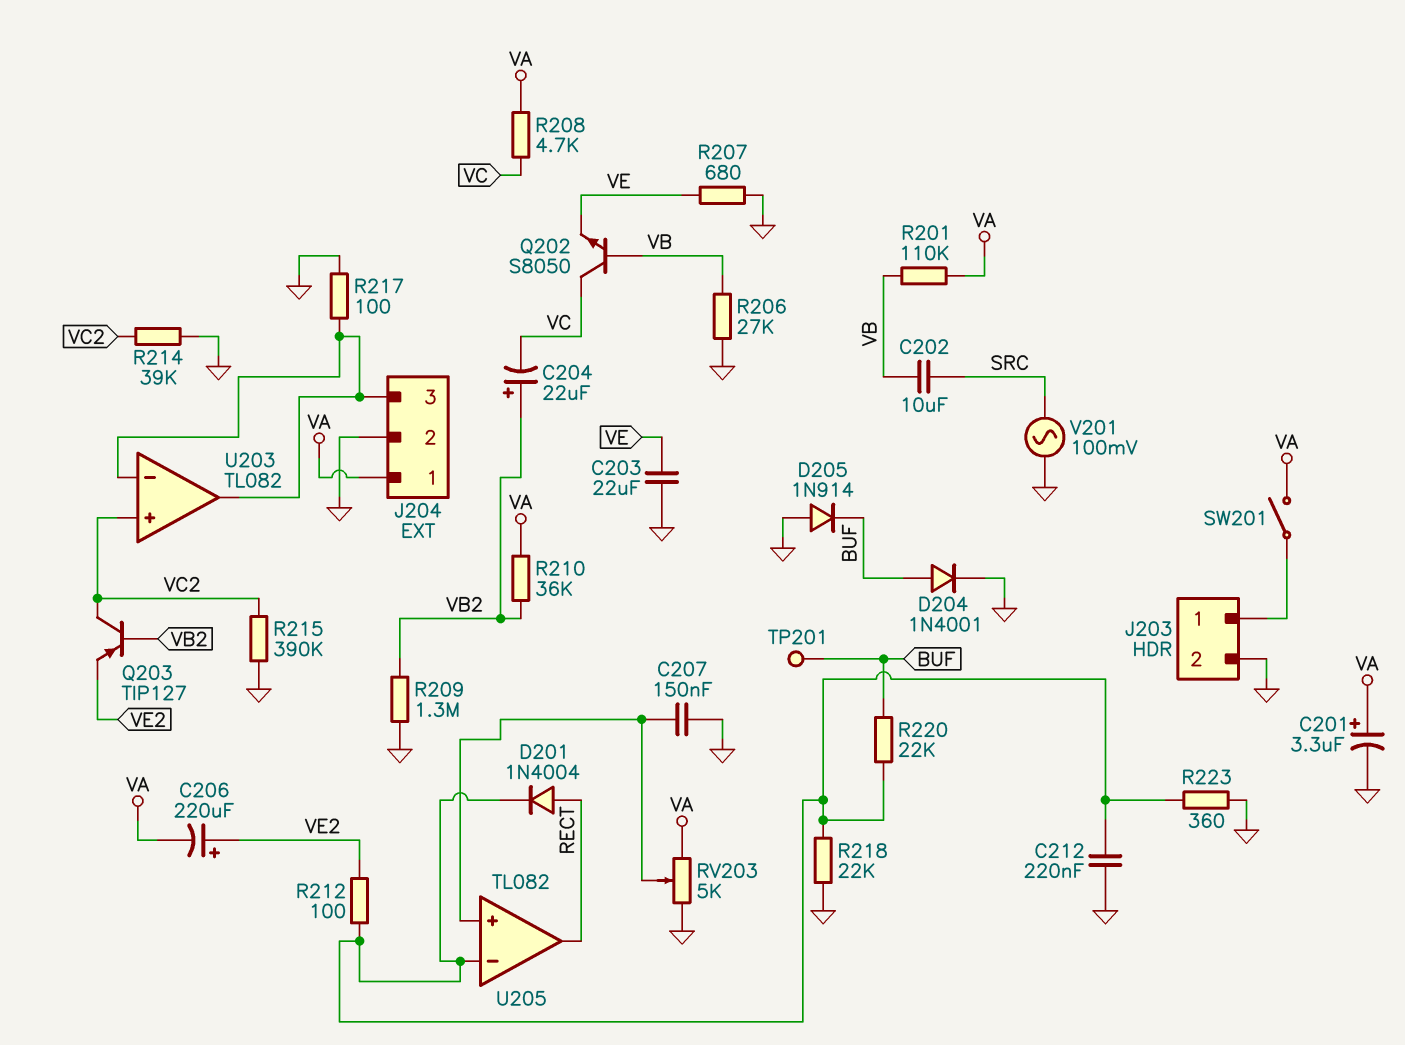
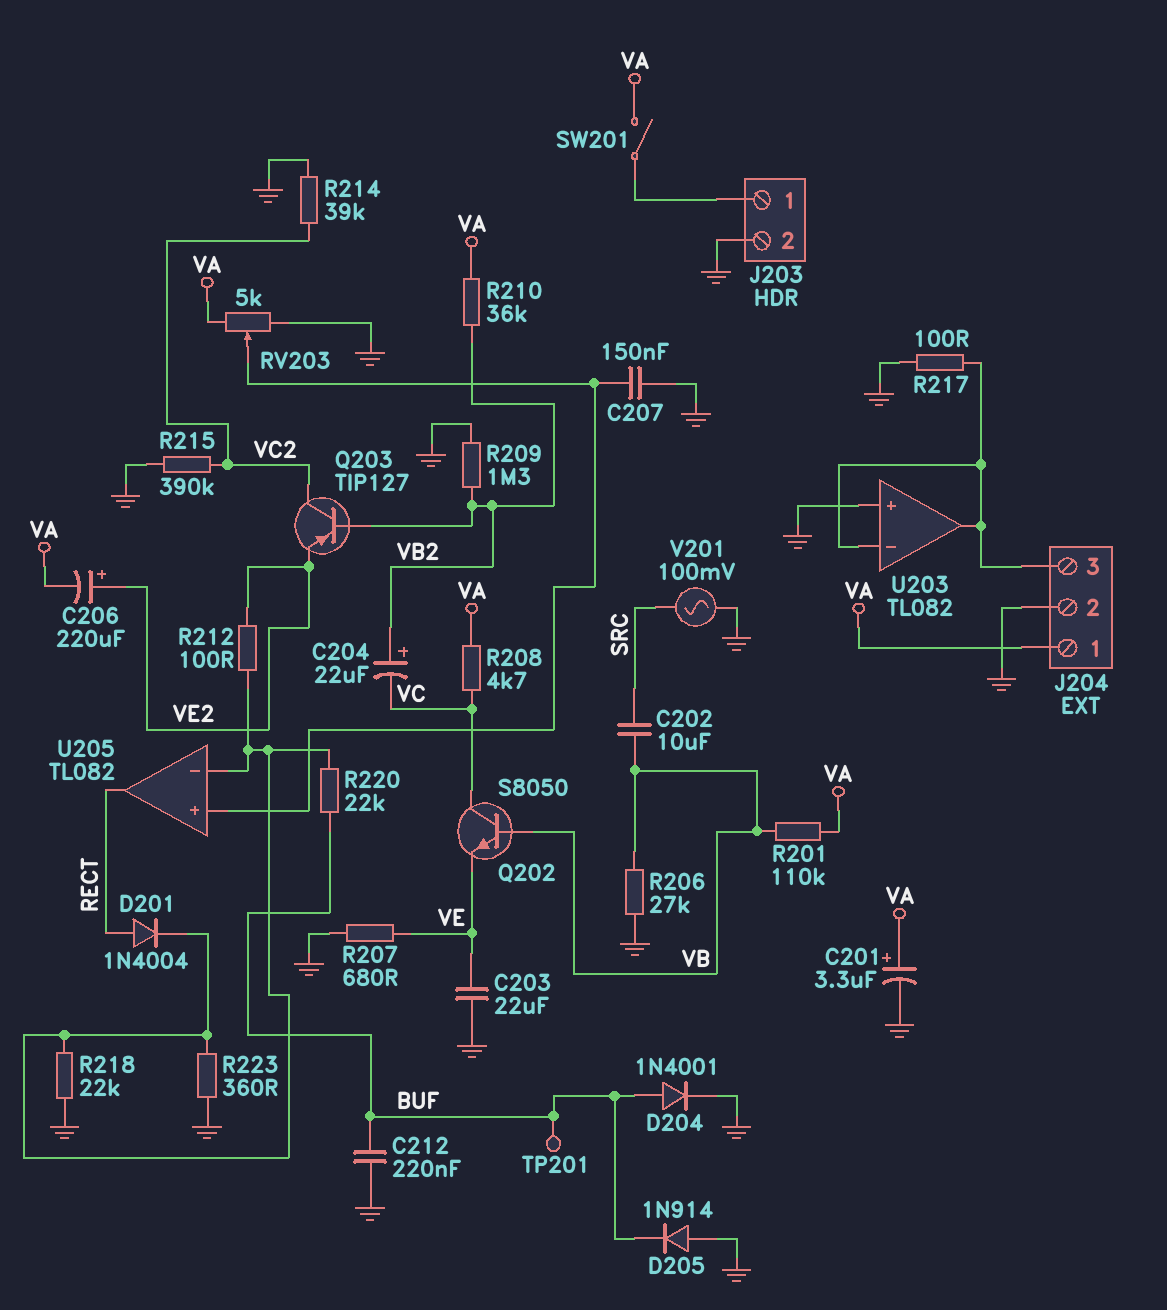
C212: 220nF (GND, U205/in-) -> 220nF (BUF, GND)
U203 pin in+: VC2 -> GND

